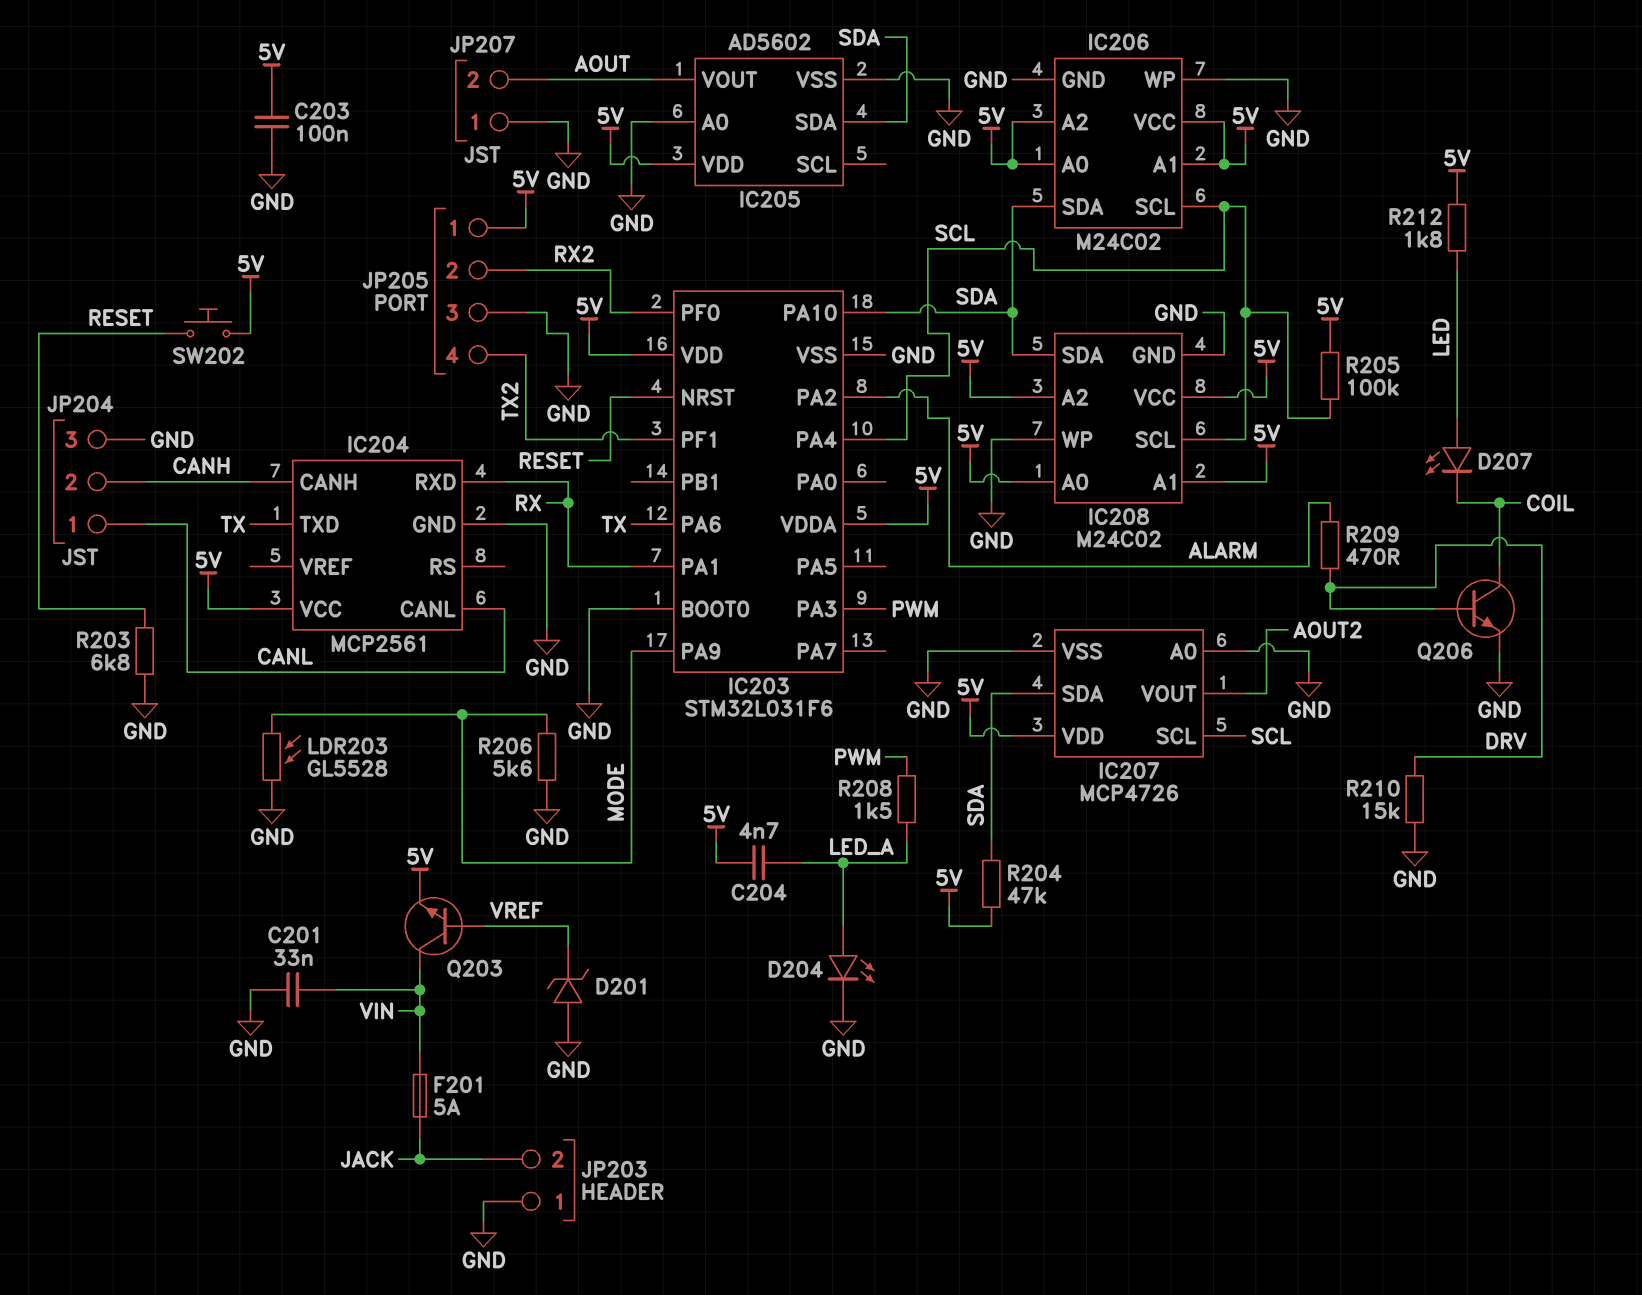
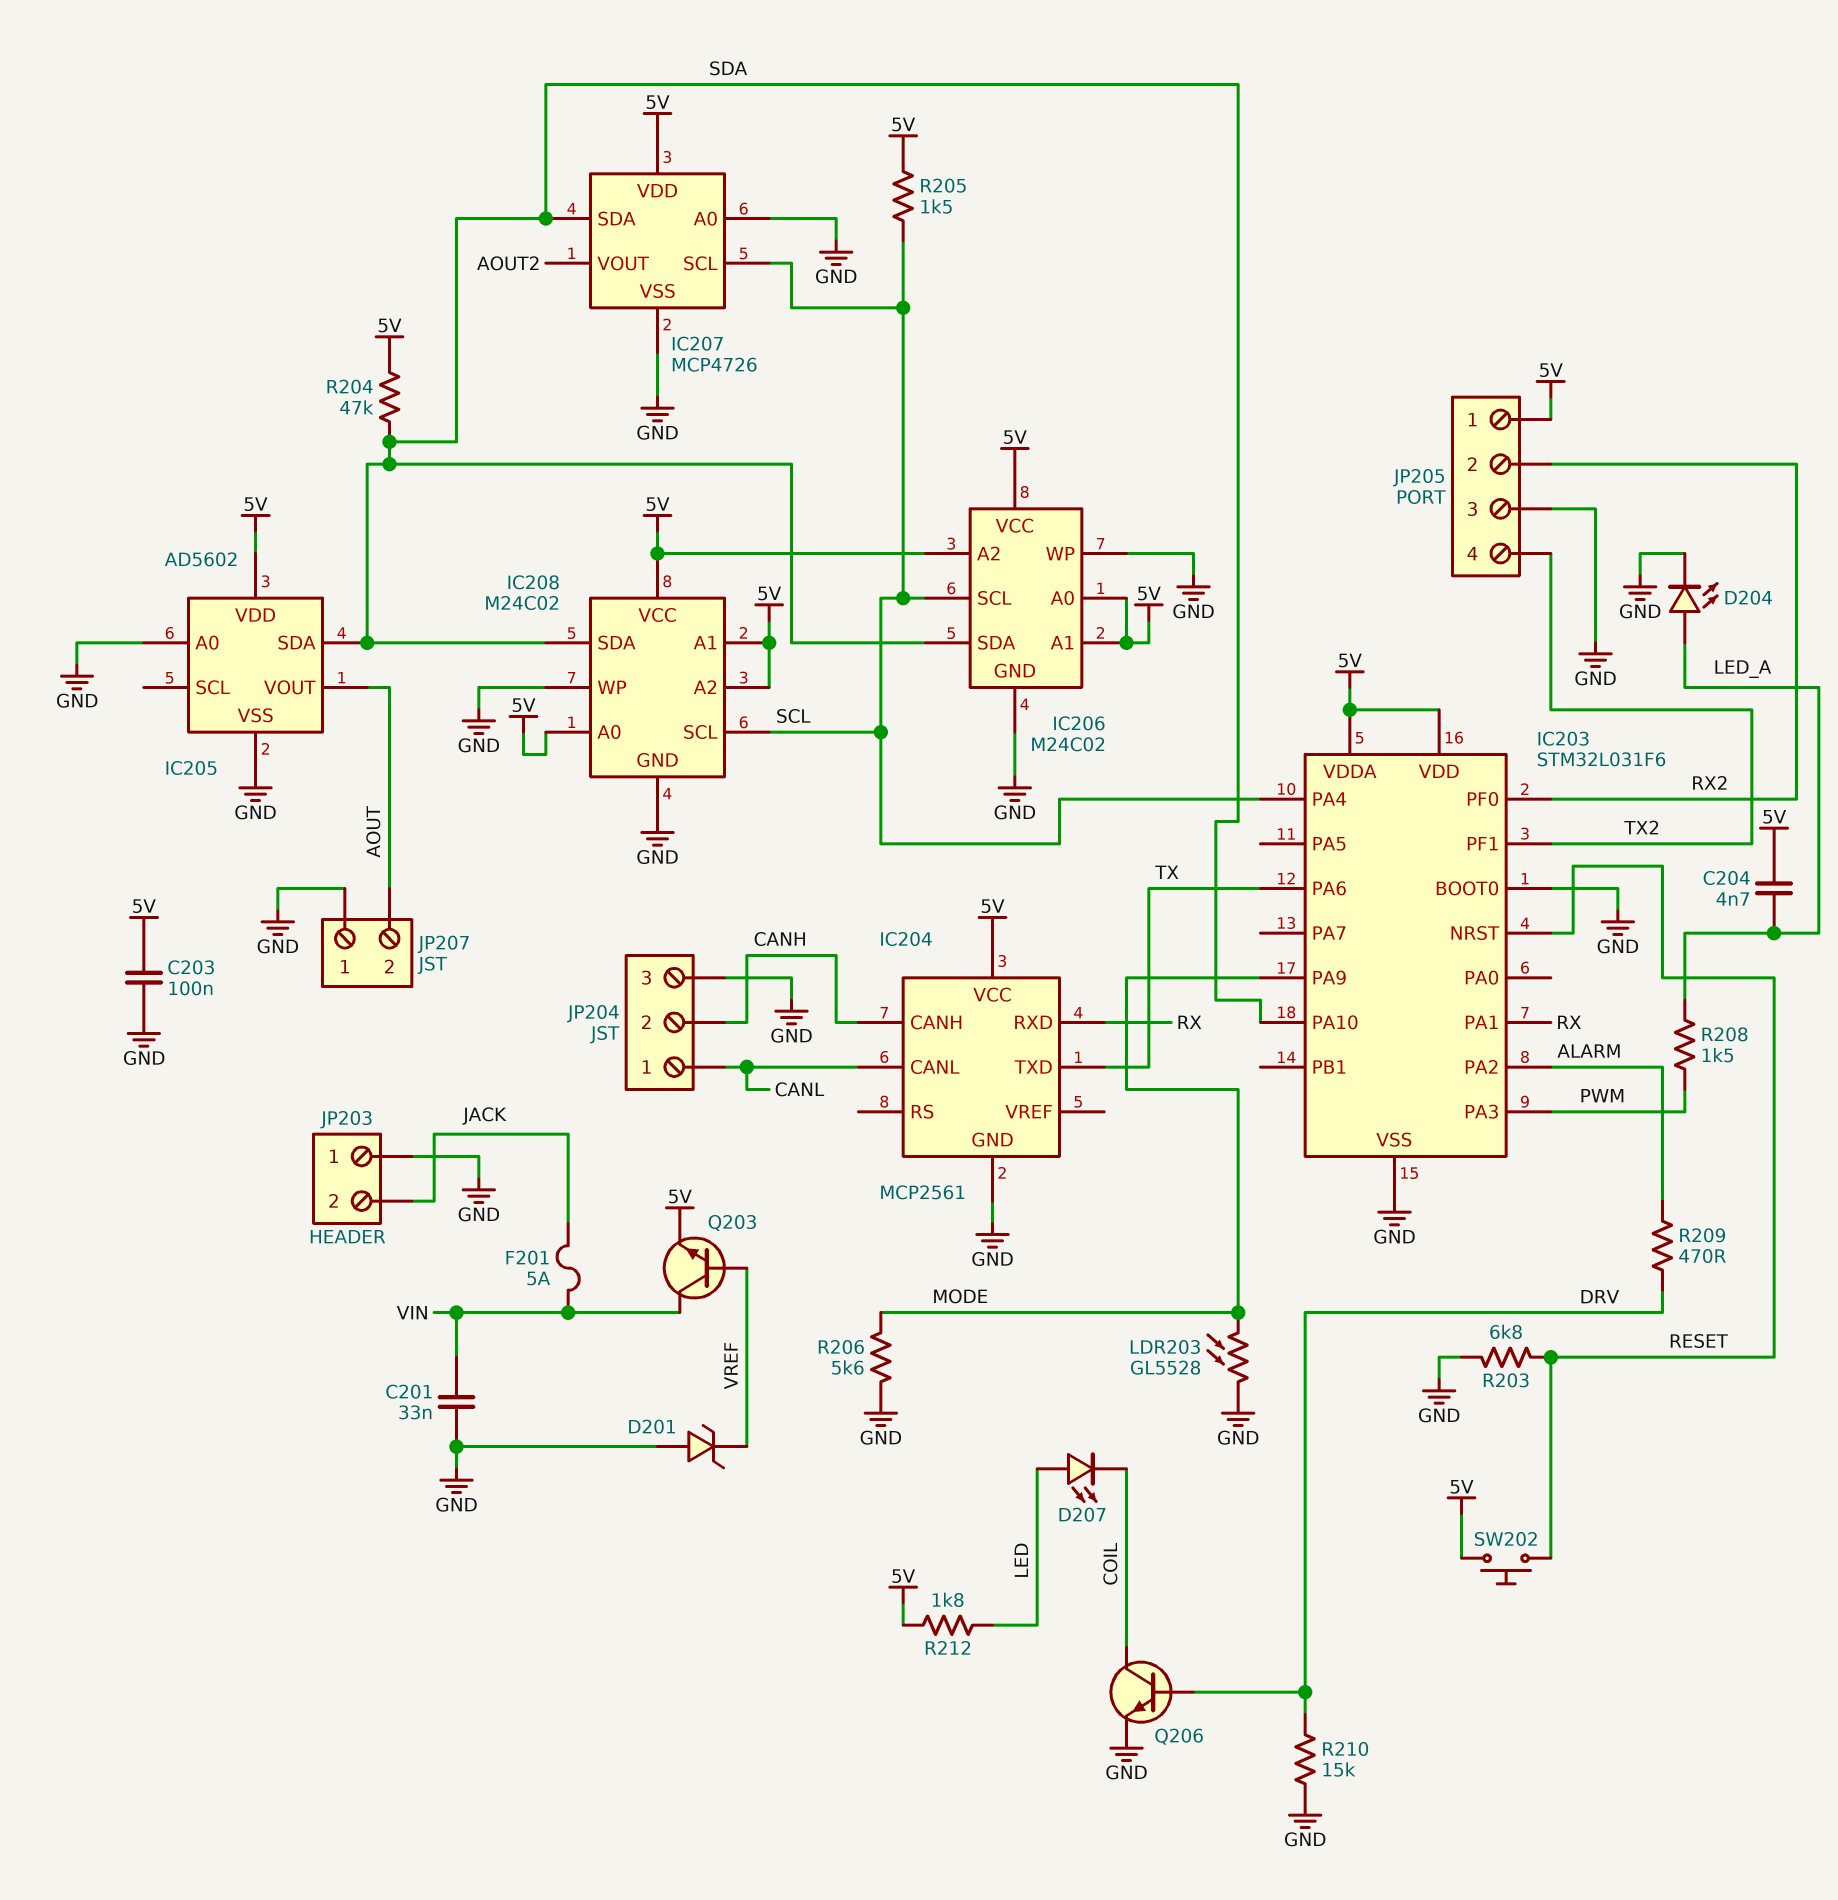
R205: 100k (5V, SCL) -> 1.5k (5V, SCL)

